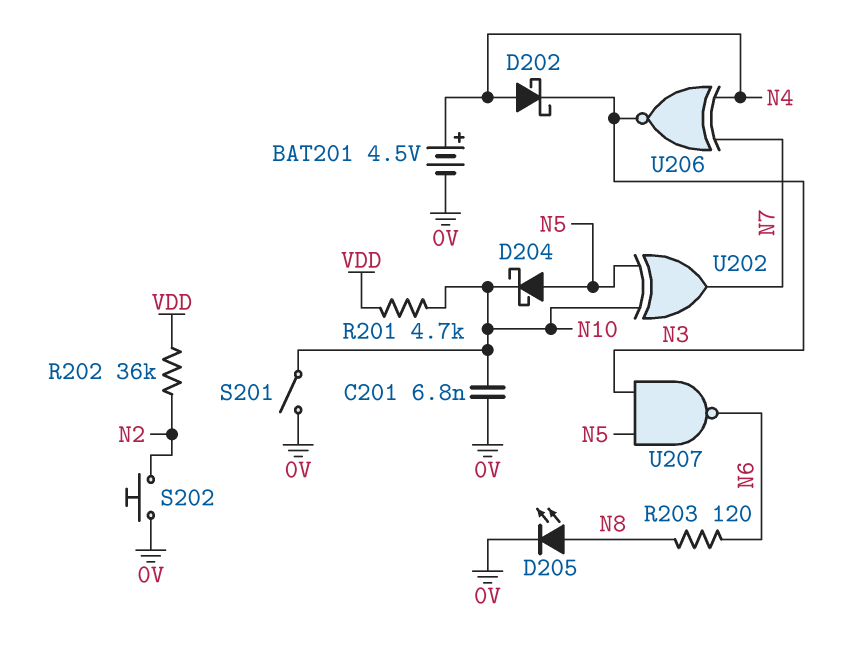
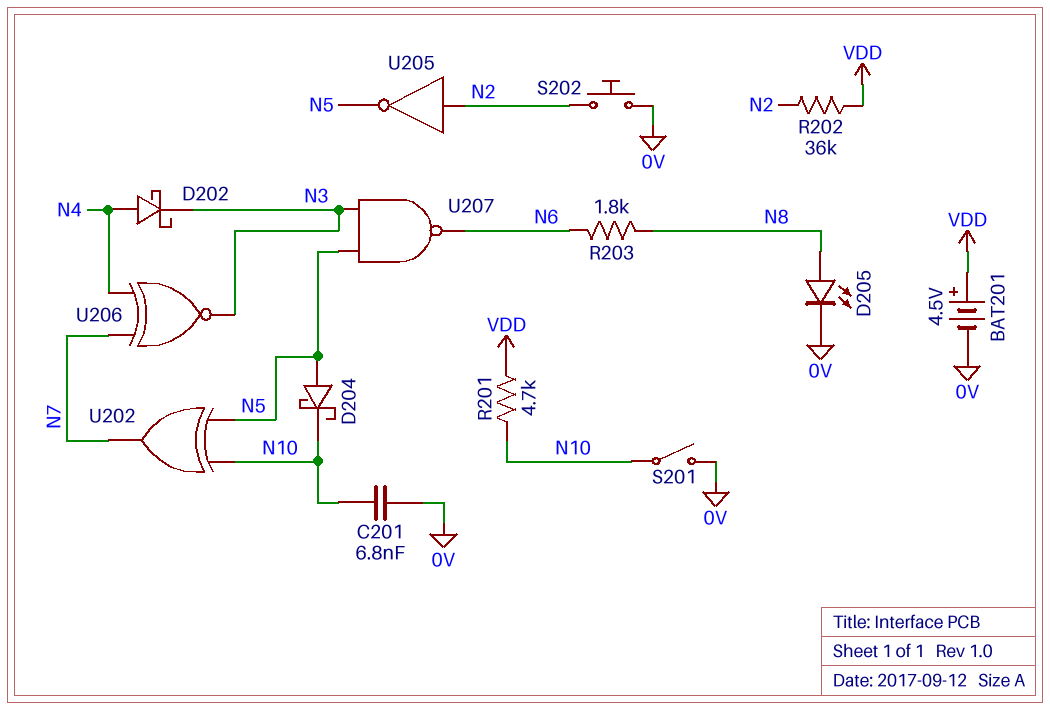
BAT201: 4.5V (plus N4, minus 0V) -> 4.5V (plus VDD, minus 0V)
R203: 120 (N6, N8) -> 1.8k (N6, N8)
U205: none -> NOT (in N2, out N5)

